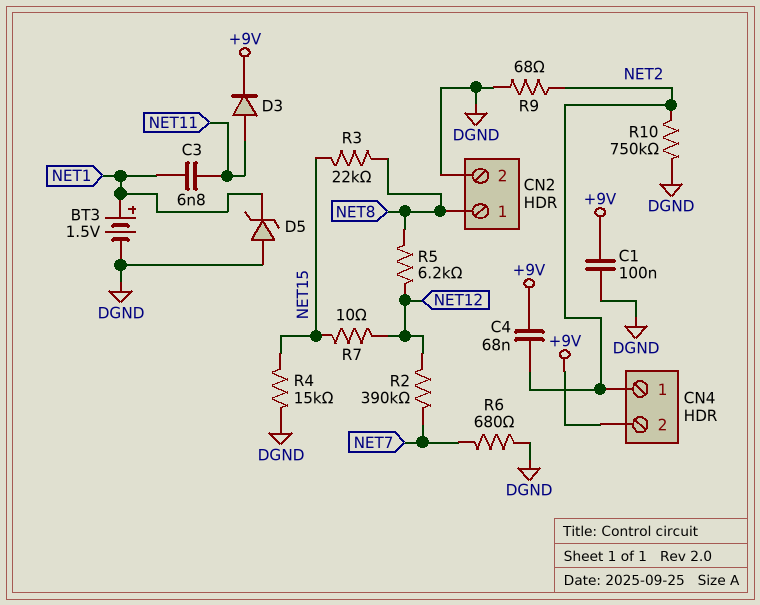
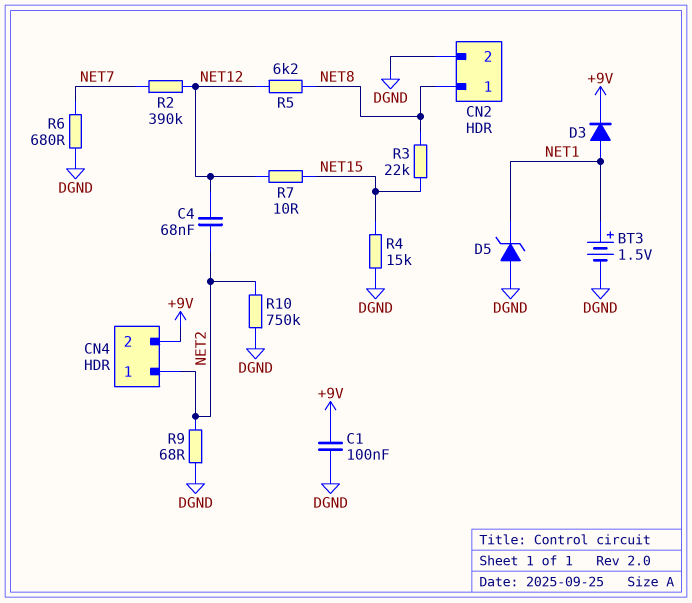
C3: 6.8nF (NET1, NET11) -> none
C4: 68nF (+9V, NET2) -> 68nF (NET2, NET12)
D3: diode (A NET11, K +9V) -> diode (A NET1, K +9V)

